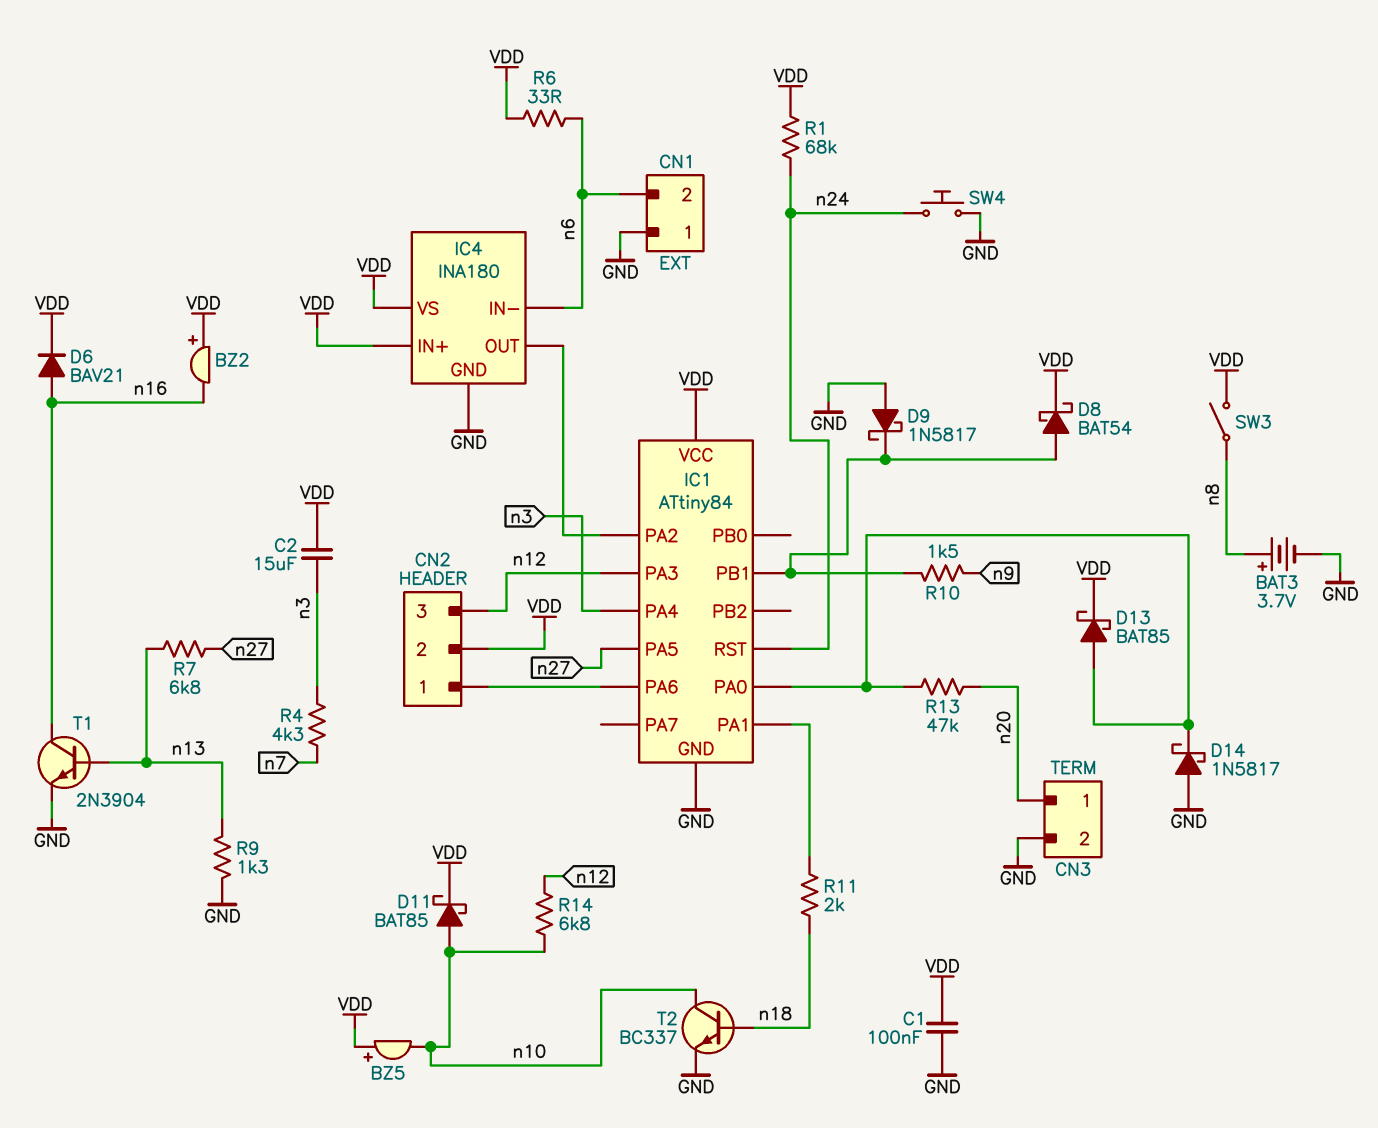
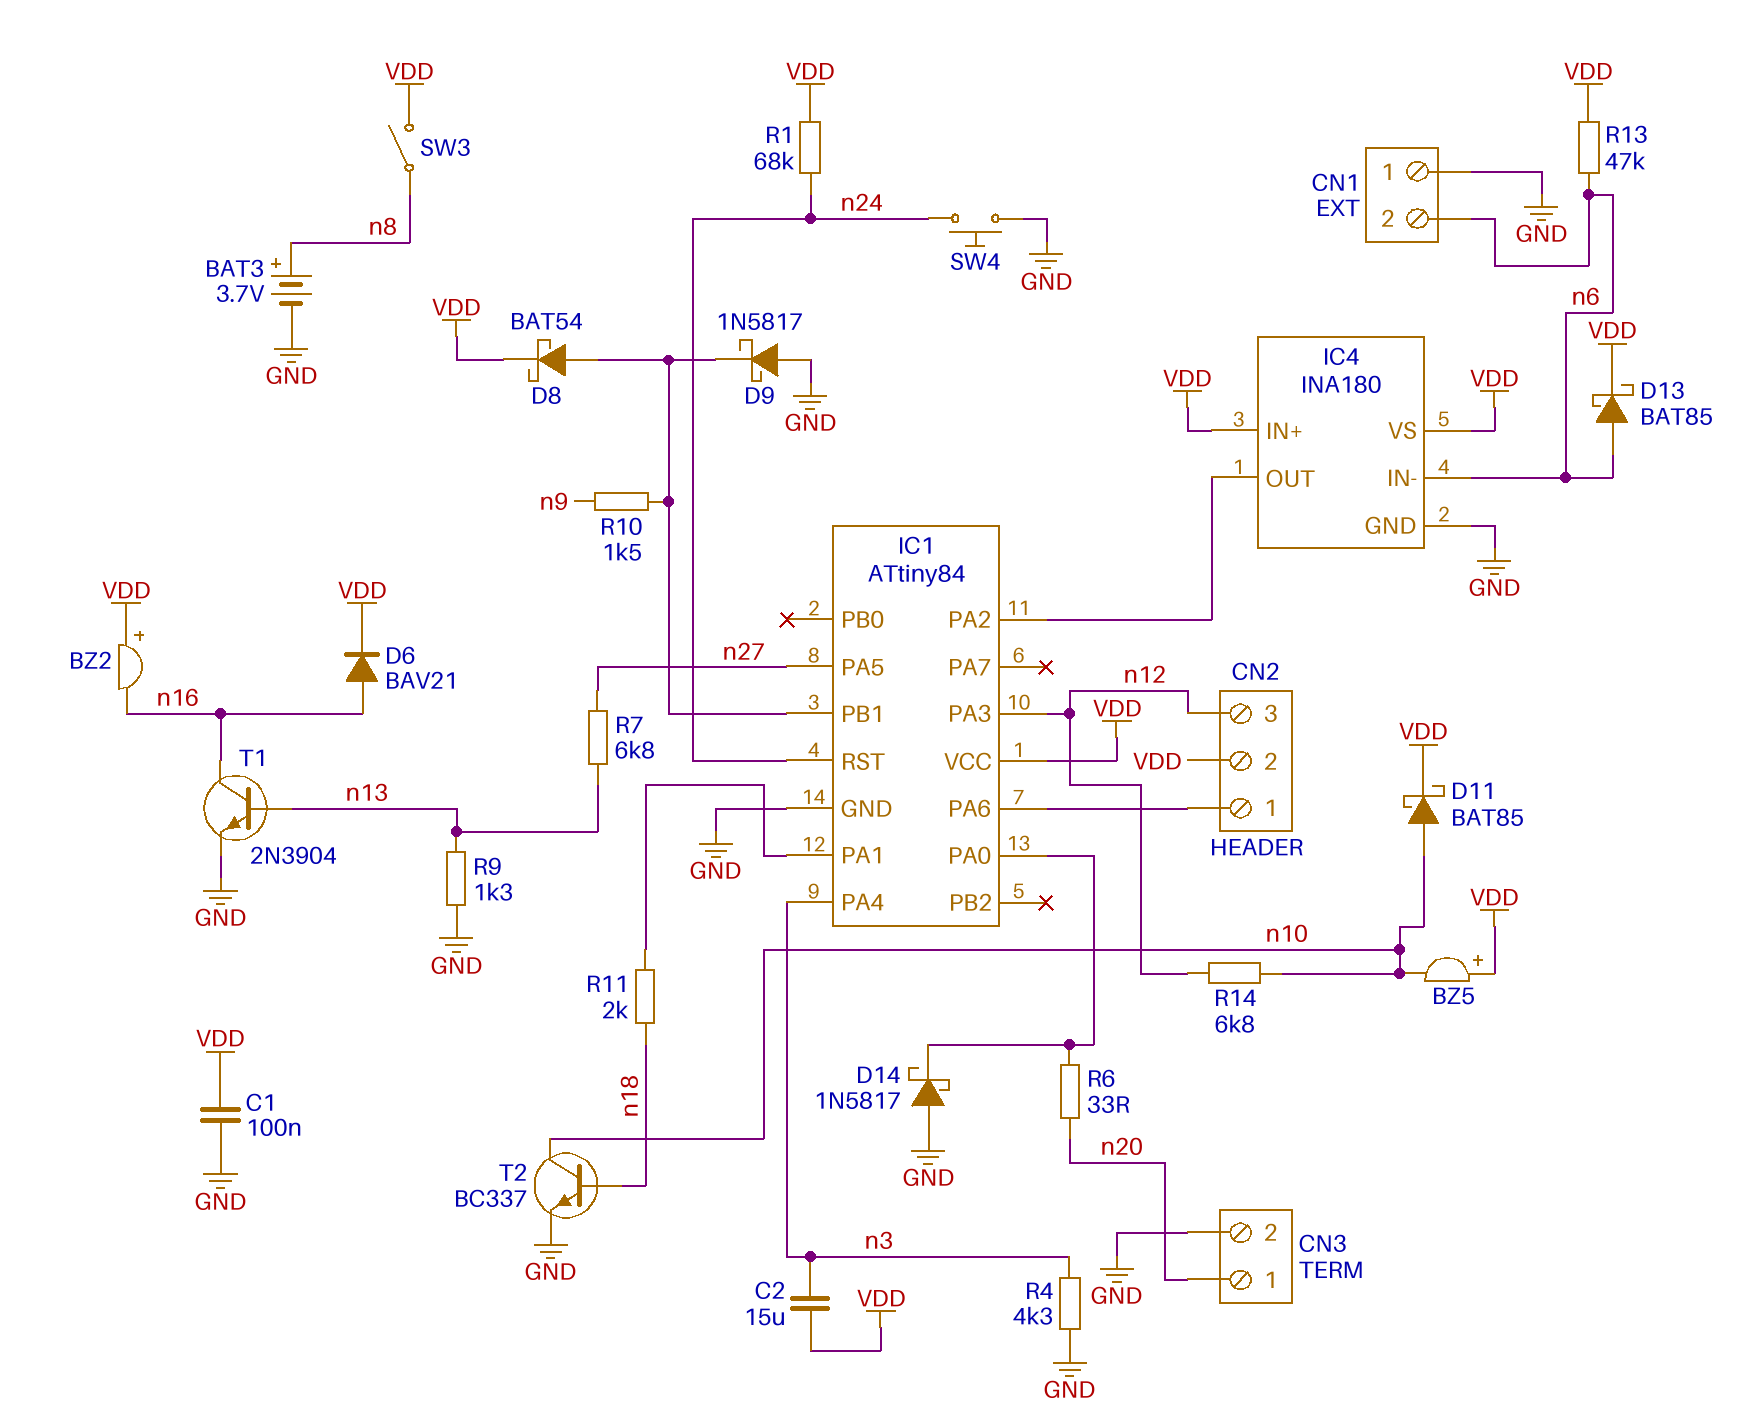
D13: schottky BAT85 (A IC1/PA0, K VDD) -> schottky BAT85 (A n6, K VDD)
R4: 4.3k (n3, n7) -> 4.3k (GND, n3)
R6: 33 (VDD, n6) -> 33 (IC1/PA0, n20)
R13: 47k (IC1/PA0, n20) -> 47k (VDD, n6)

